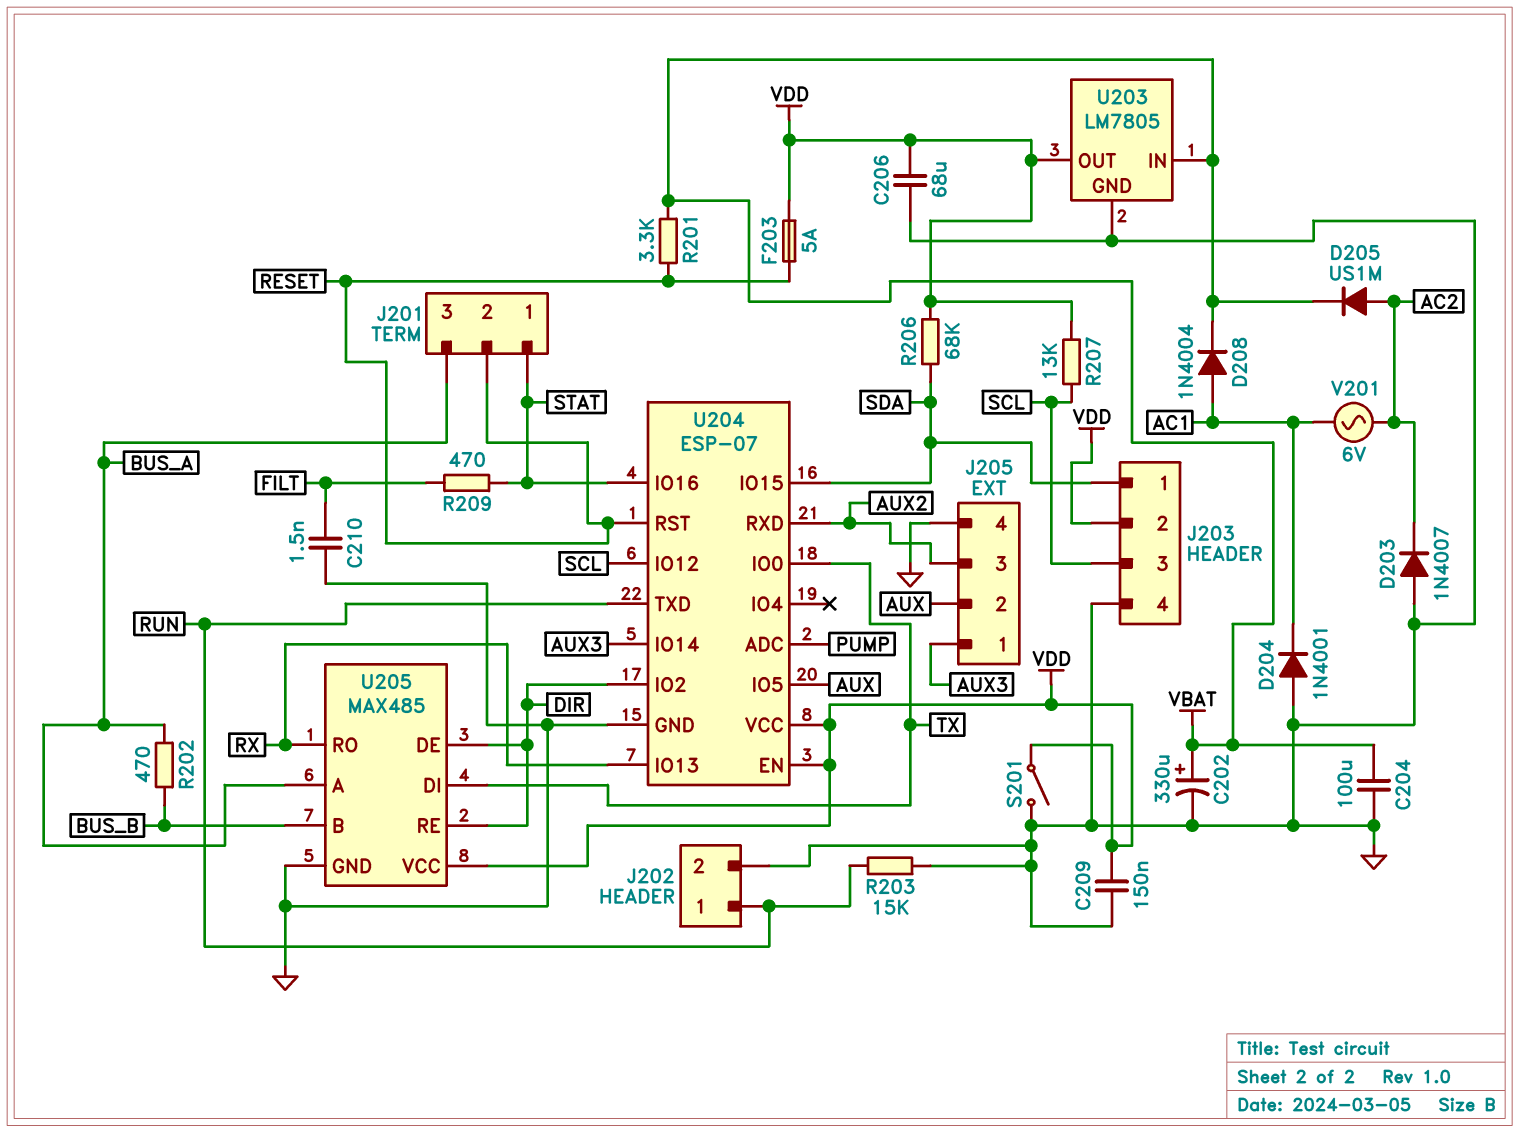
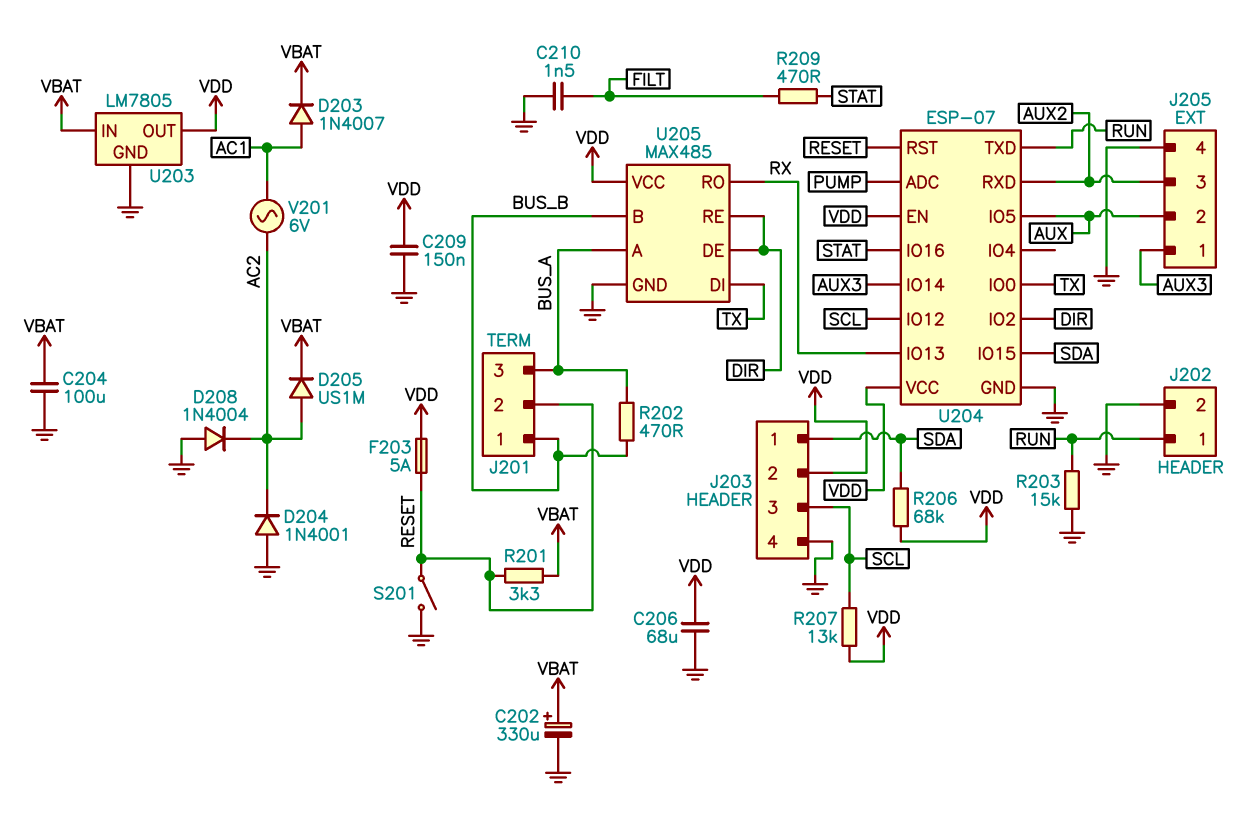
D203: diode 1N4007 (A GND, K AC2) -> diode 1N4007 (A AC1, K VBAT)
D204: diode 1N4001 (A GND, K AC1) -> diode 1N4001 (A GND, K AC2)
D208: diode 1N4004 (A AC1, K VBAT) -> diode 1N4004 (A GND, K AC2)
J201 pin 1: STAT -> BUS_B
S201: switch (GND, VDD) -> switch (GND, RESET)

